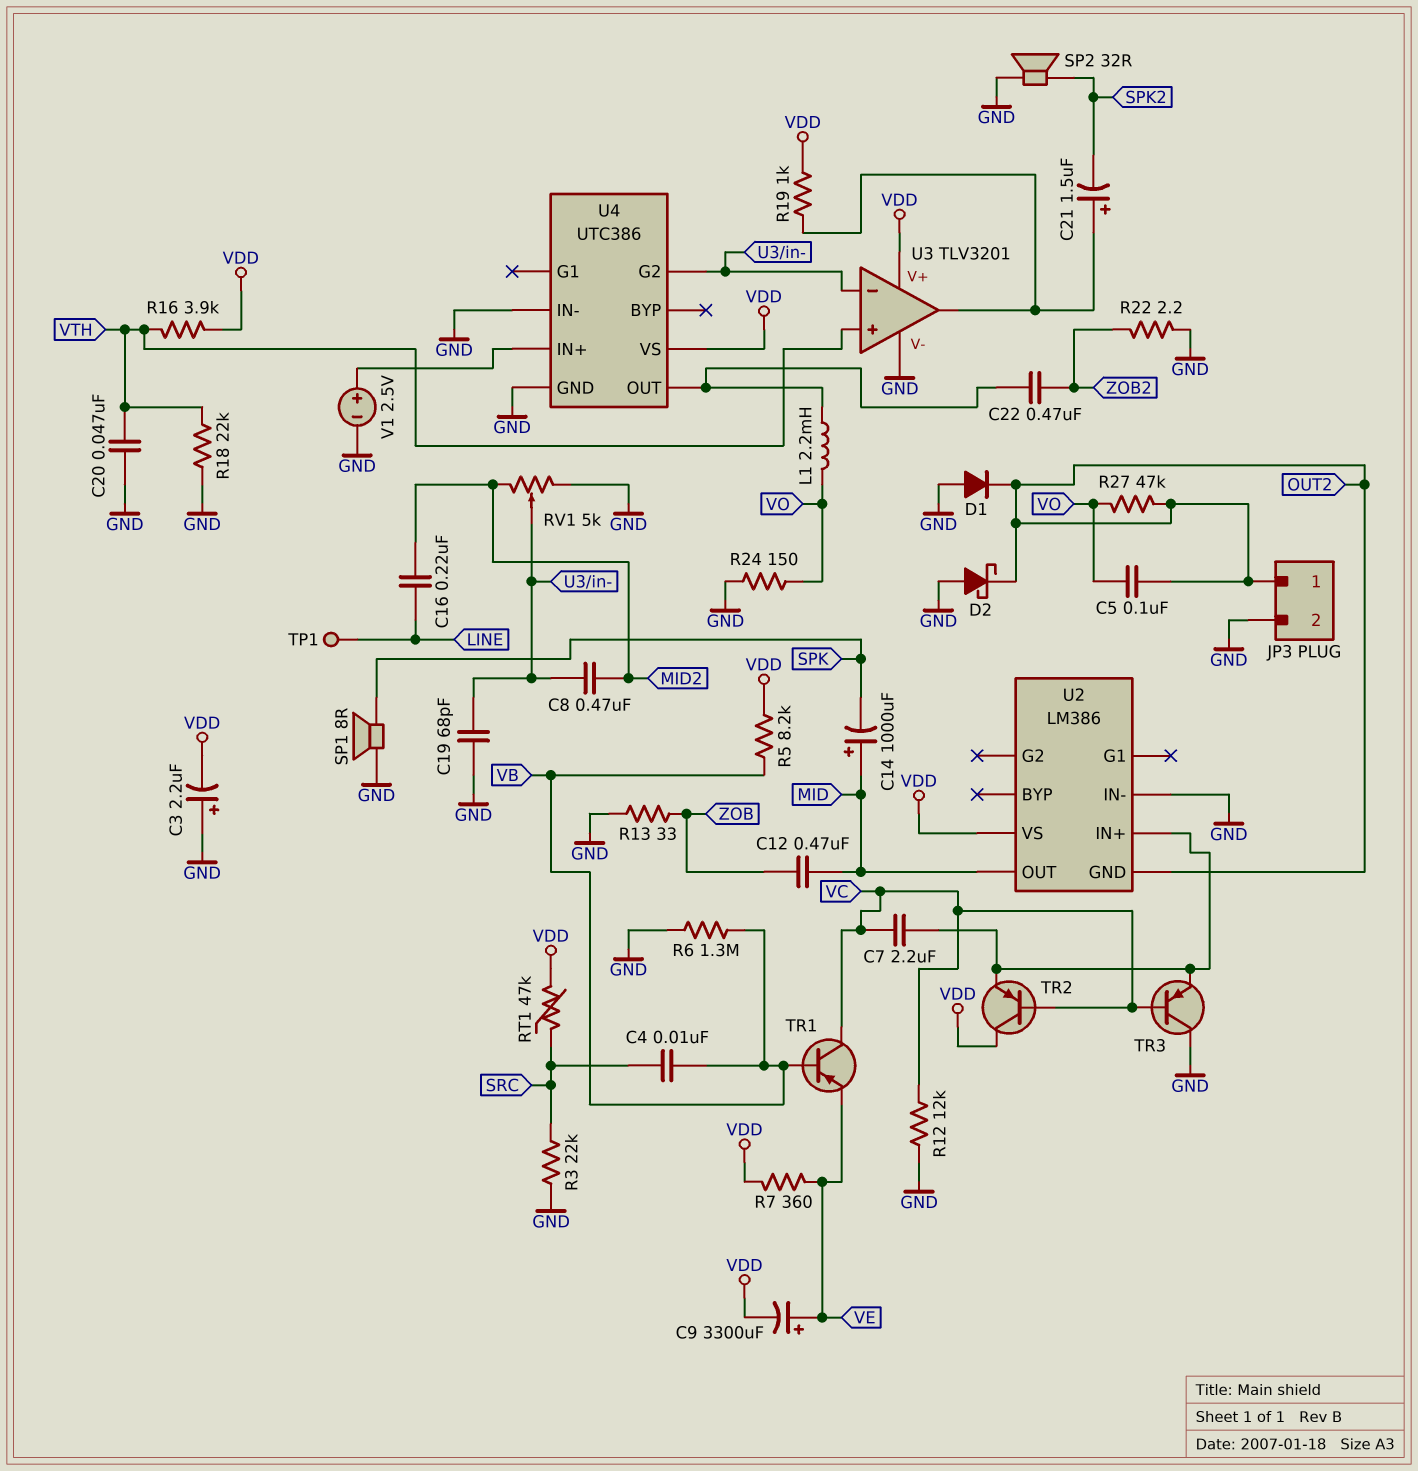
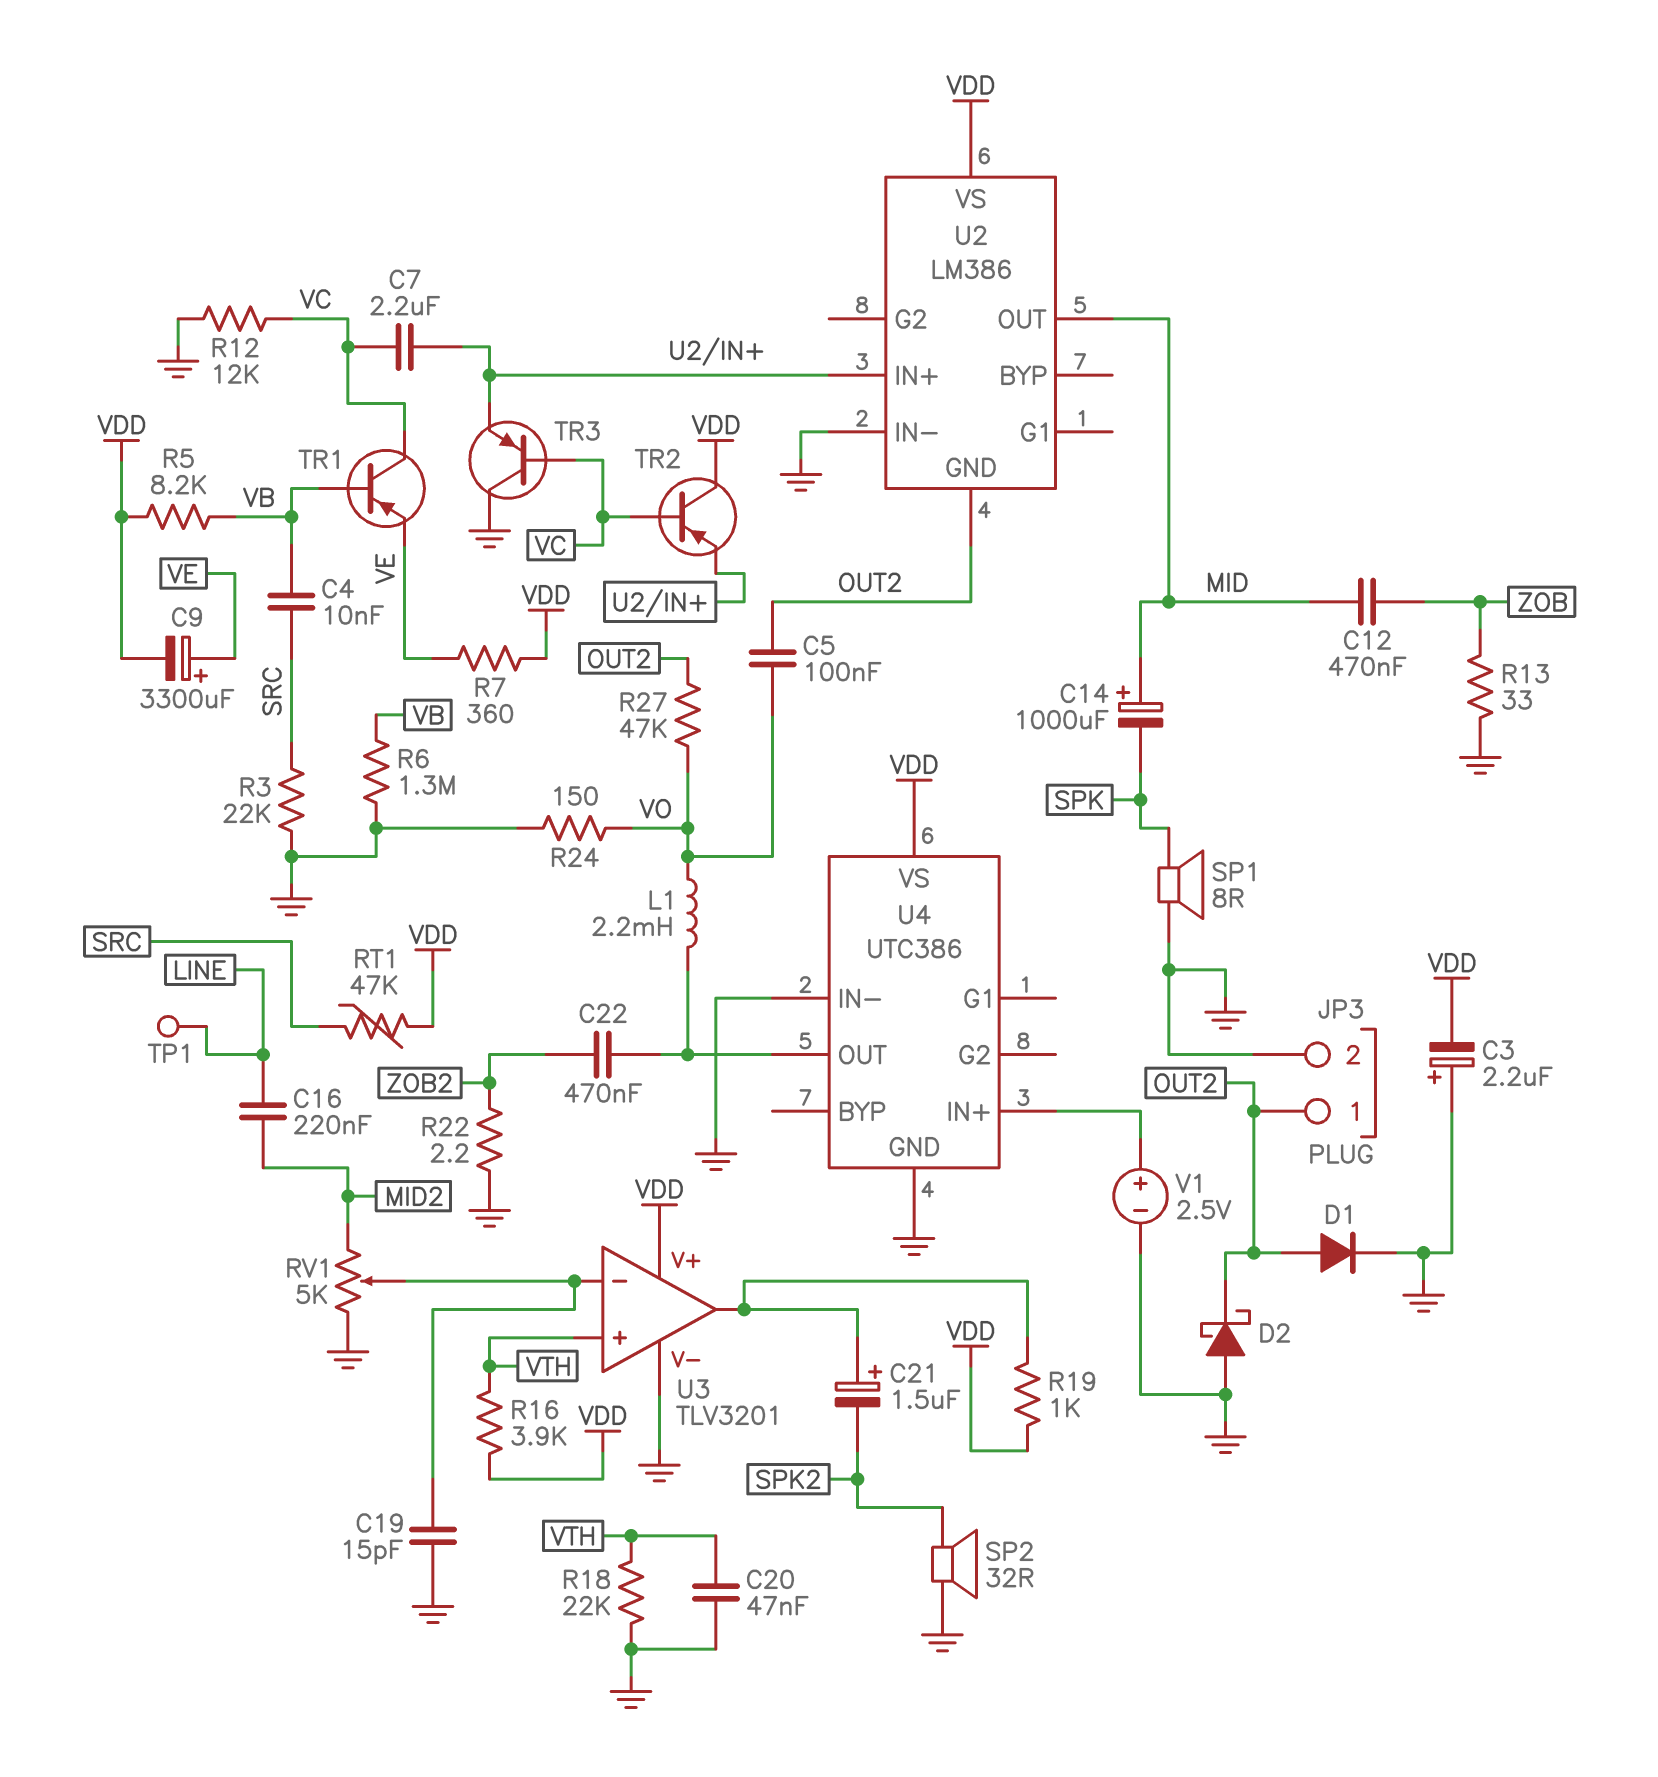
C8: 470nF (MID2, U3/in-) -> none
C19: 68pF (GND, U3/in-) -> 15pF (GND, U3/in-)
D1: diode (A GND, K OUT2) -> diode (A OUT2, K GND)
U4 pin G2: U3/in- -> none

